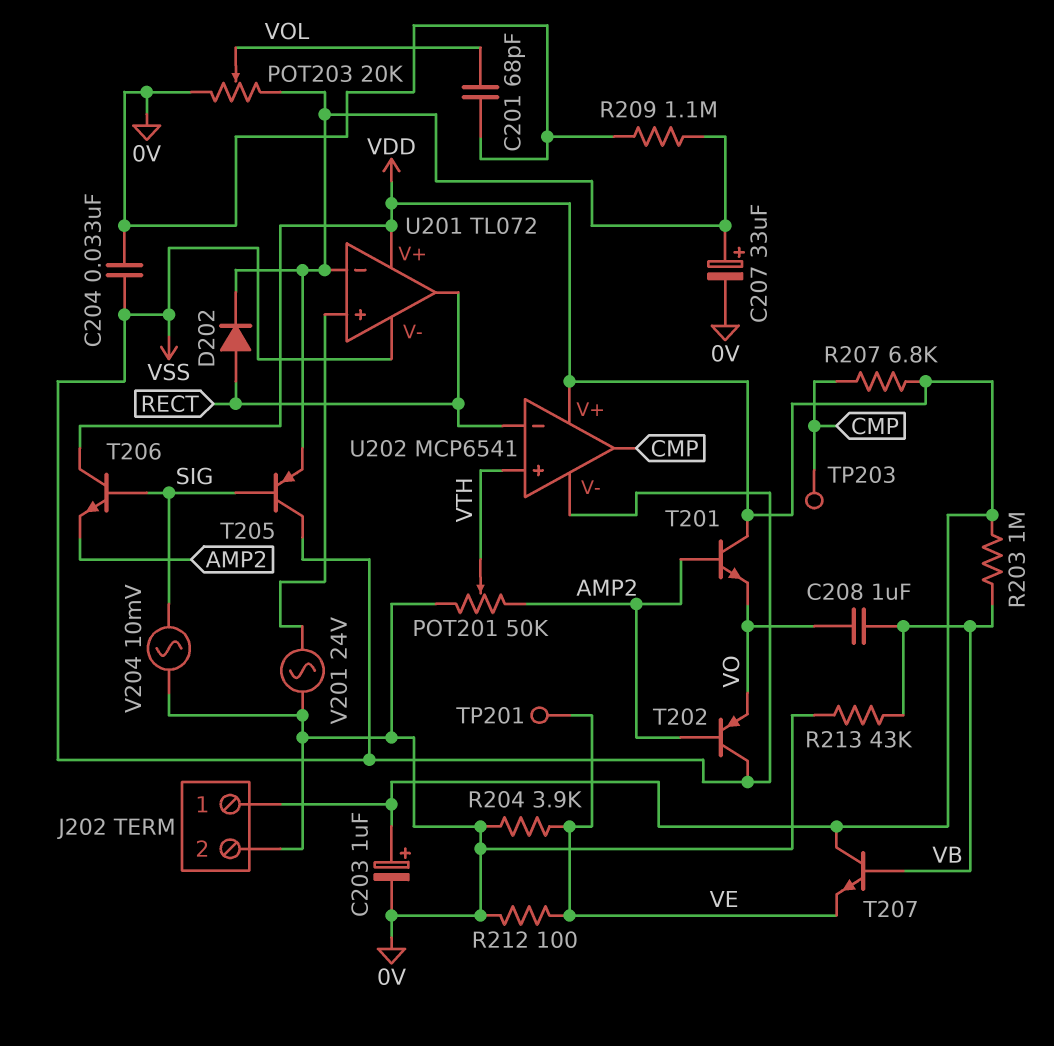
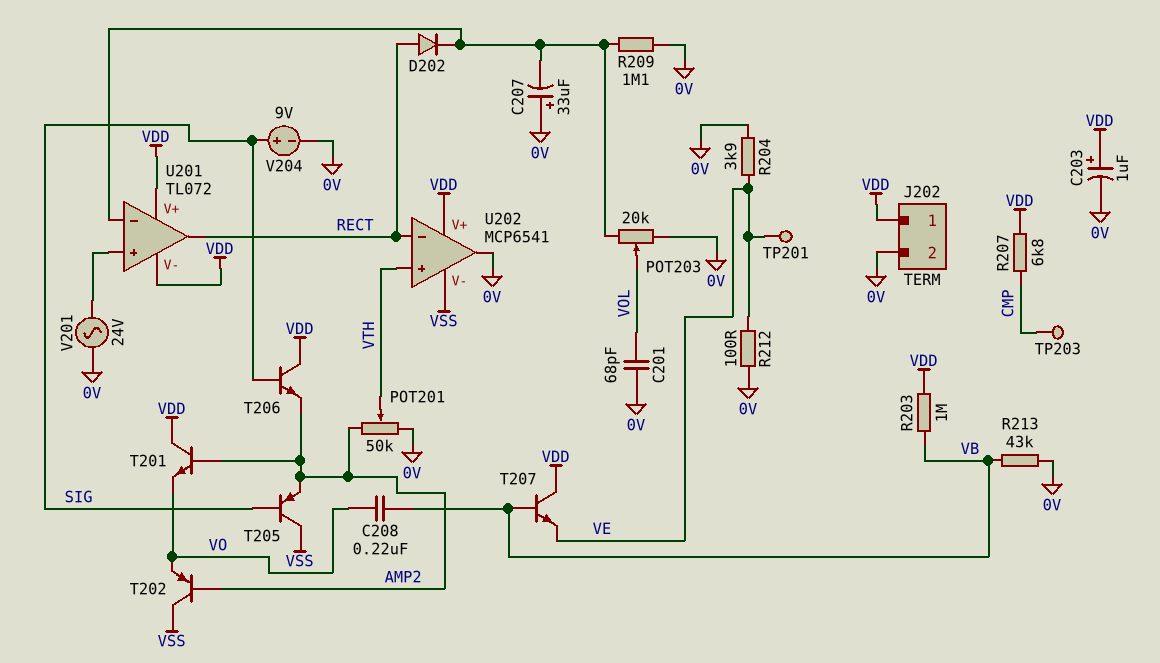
C204: 33nF (0V, VSS) -> none
C207: 33uF (plus U201/in-, minus 0V) -> 33uF (plus 0V, minus U201/in-)
C208: 1uF (VB, VO) -> 220nF (VB, VO)
T205: PNP (B SIG, C VSS, E U201/in-) -> PNP (B SIG, C VSS, E AMP2)
U201 pin V-: VSS -> VDD
U202 pin out: CMP -> 0V
V204: AC 10mV (0V, SIG) -> 9V (plus SIG, minus 0V)

